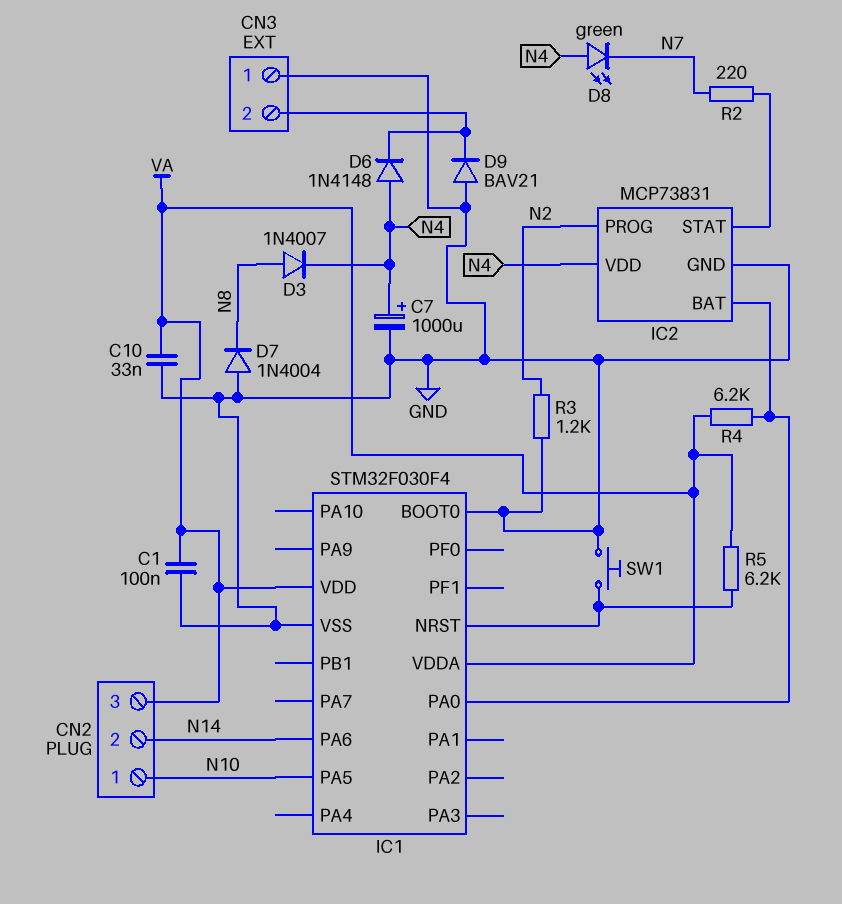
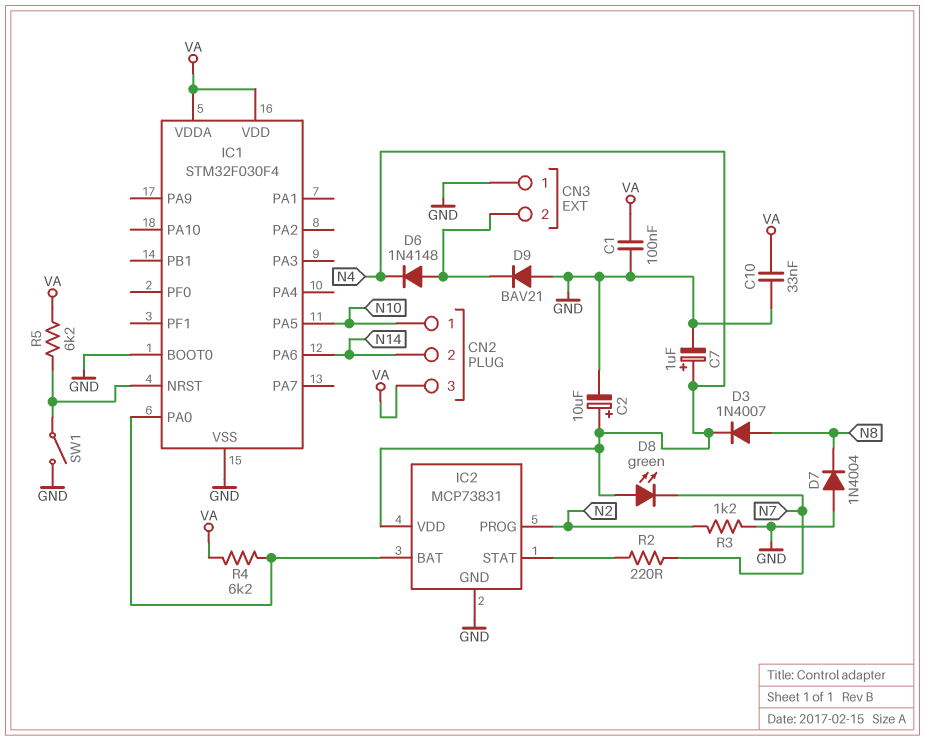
C2: none -> 10uF (plus N4, minus GND)
C7: 1000uF (plus N4, minus GND) -> 1uF (plus N4, minus GND)
D6: diode 1N4148 (A N4, K CN3/2) -> diode 1N4148 (A CN3/2, K N4)
SW1: button (GND, IC1/NRST) -> switch (GND, IC1/NRST)

